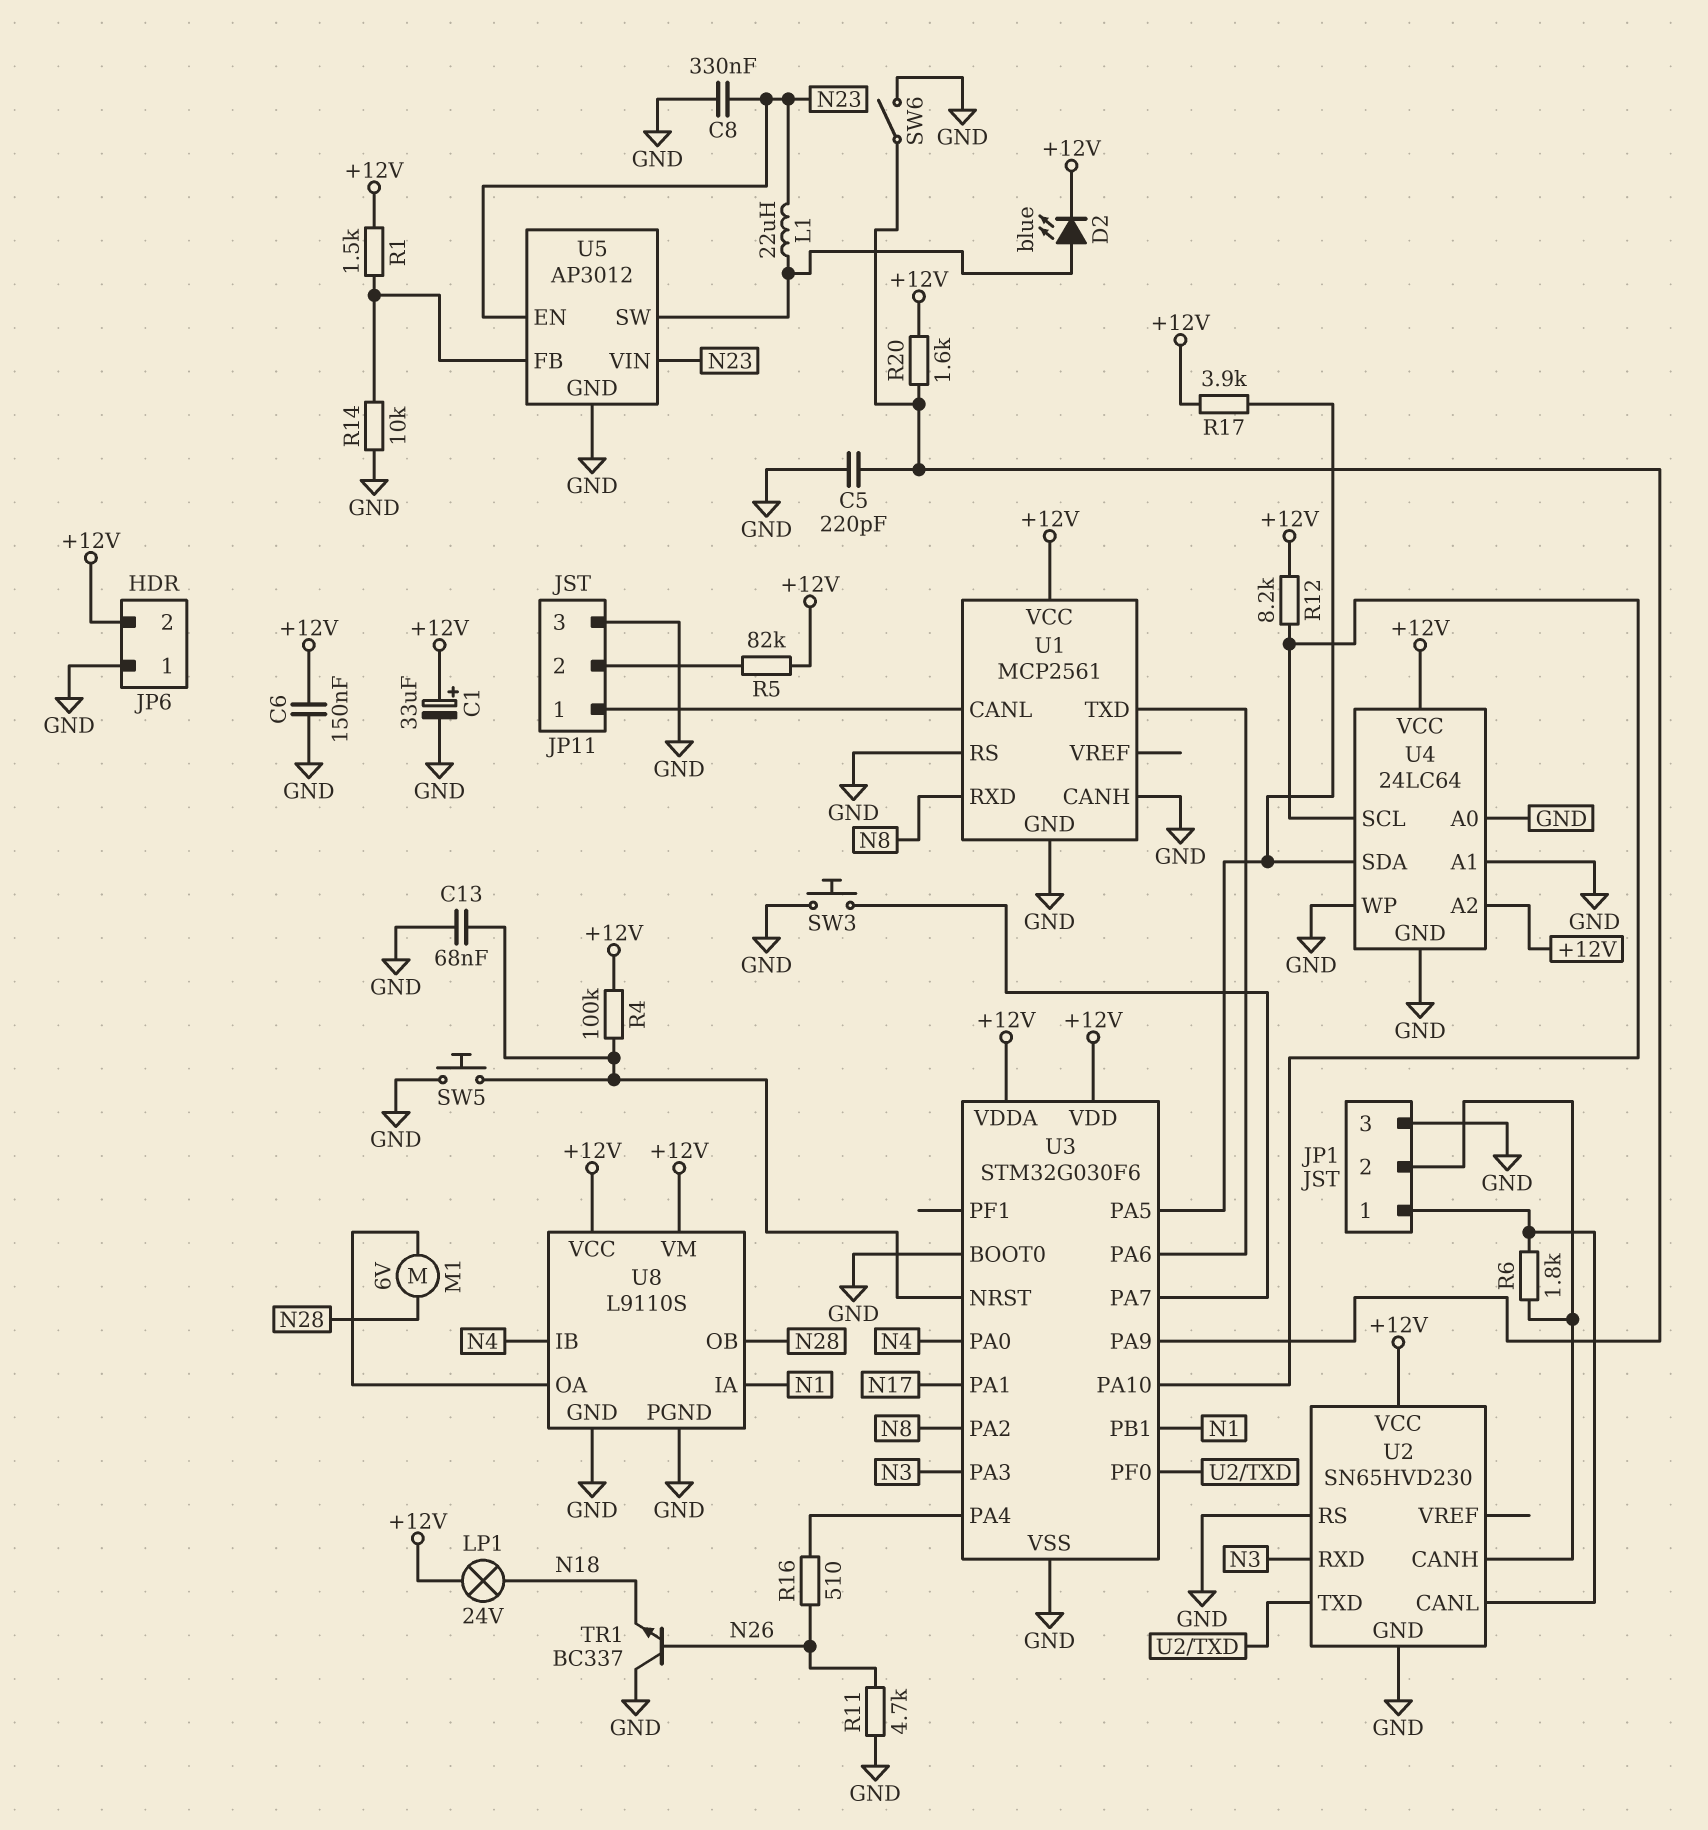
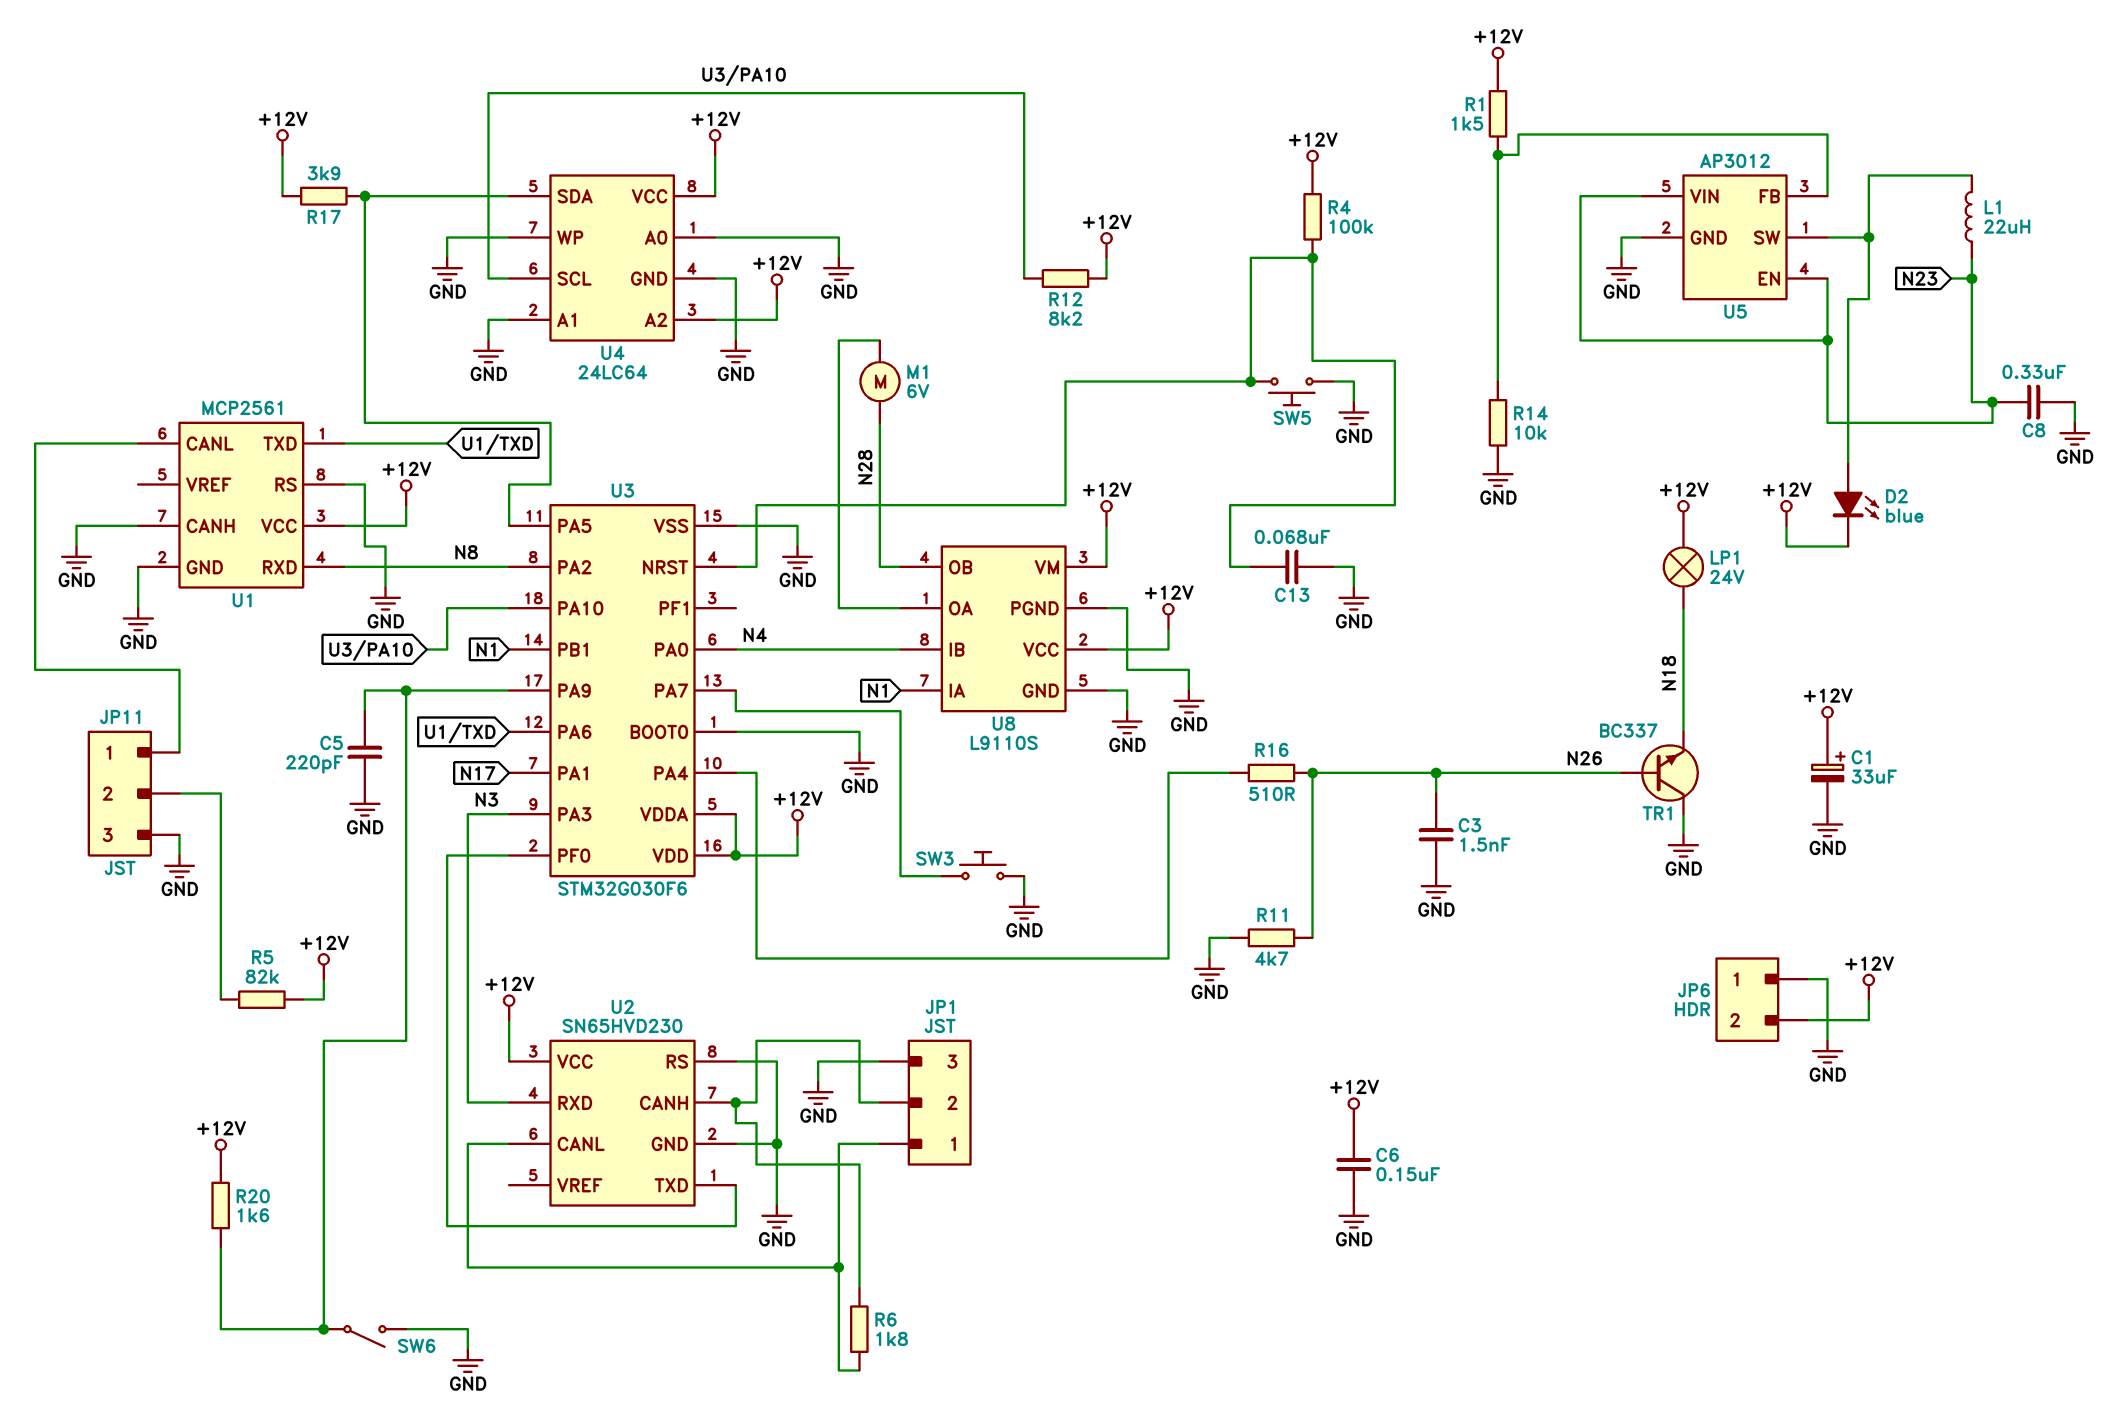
C3: none -> 1.5nF (GND, N26)

